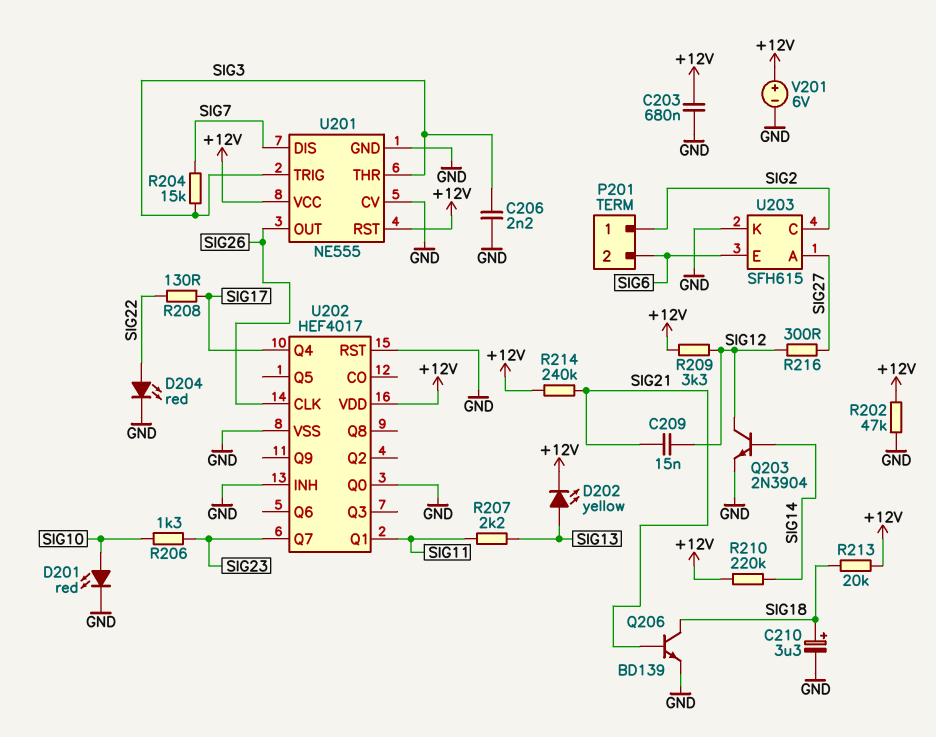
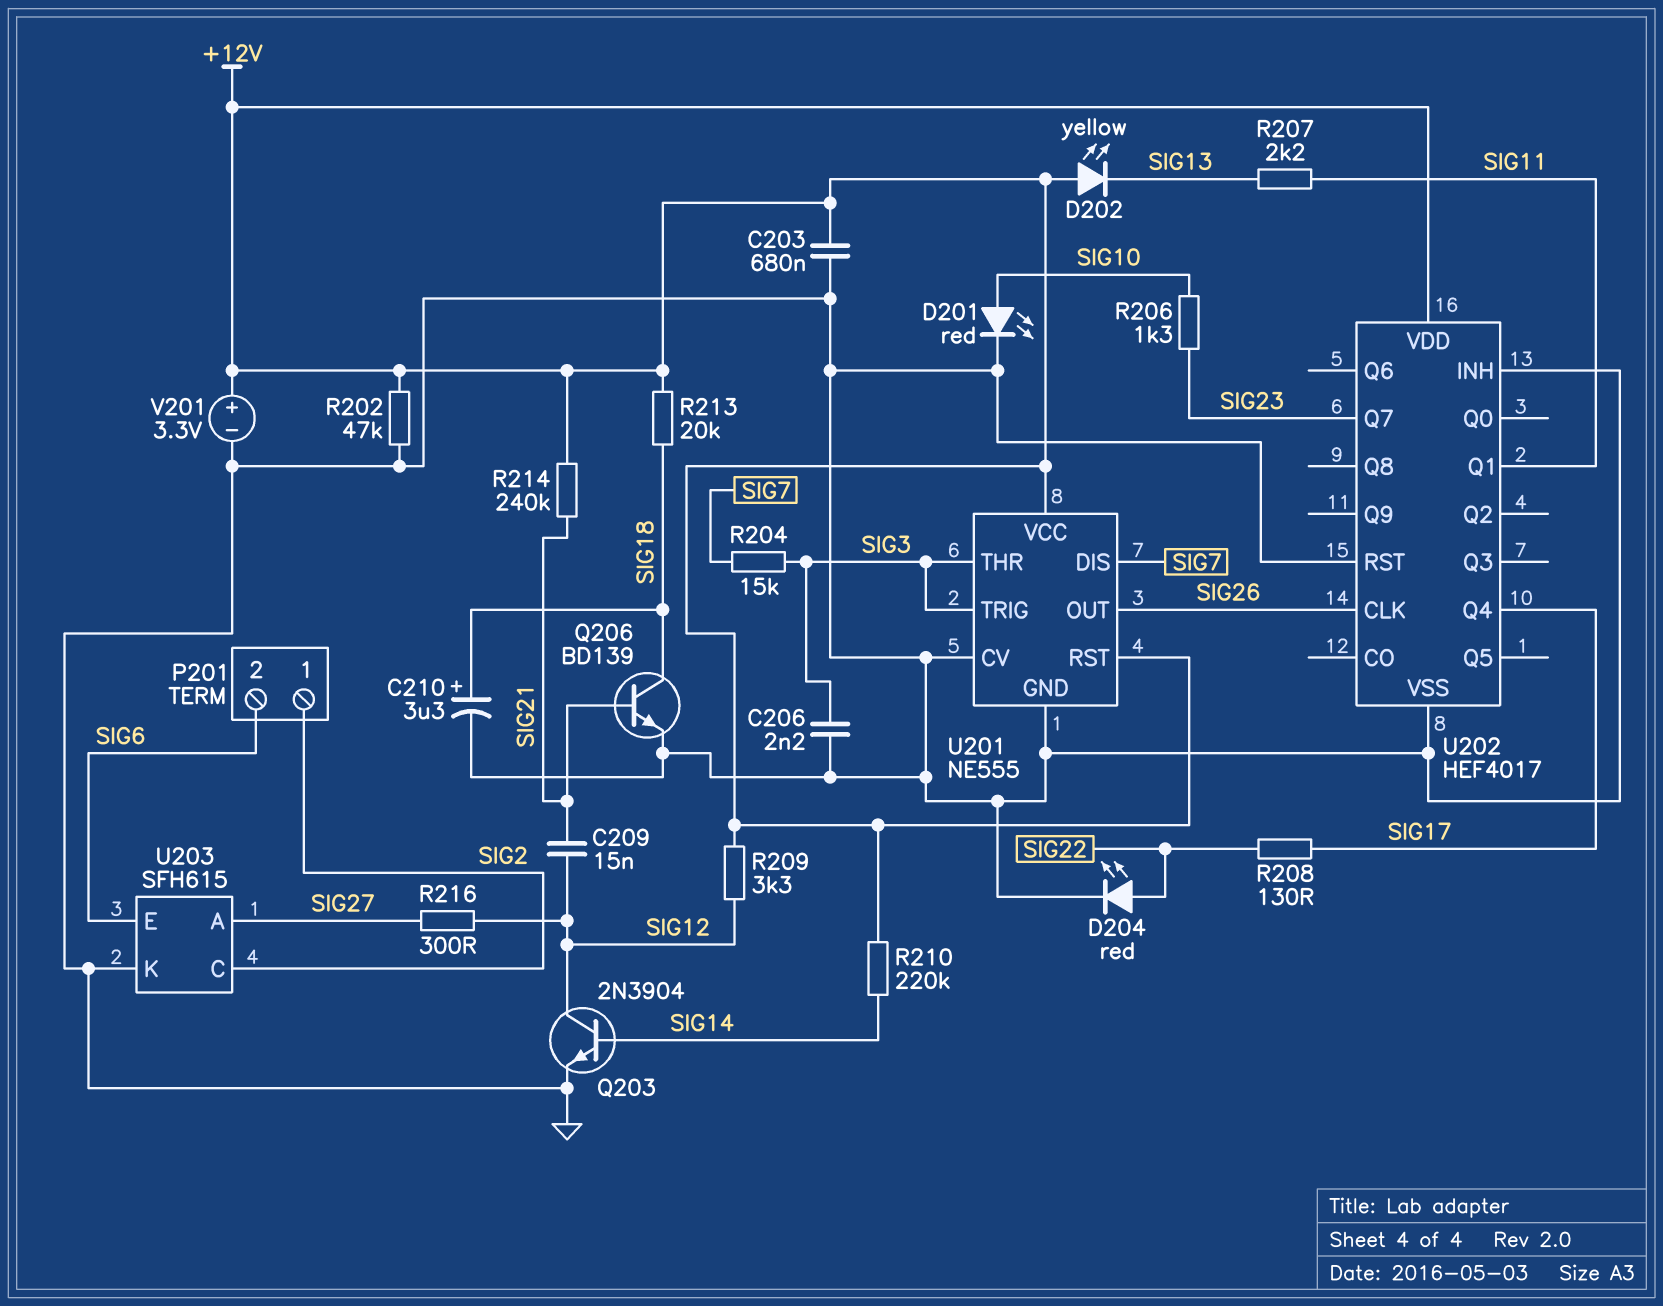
D202: LED yellow (A SIG13, K +12V) -> LED yellow (A +12V, K SIG13)
U202 pin Q0: GND -> none
V201: 6V (plus +12V, minus GND) -> 3.3V (plus +12V, minus GND)

